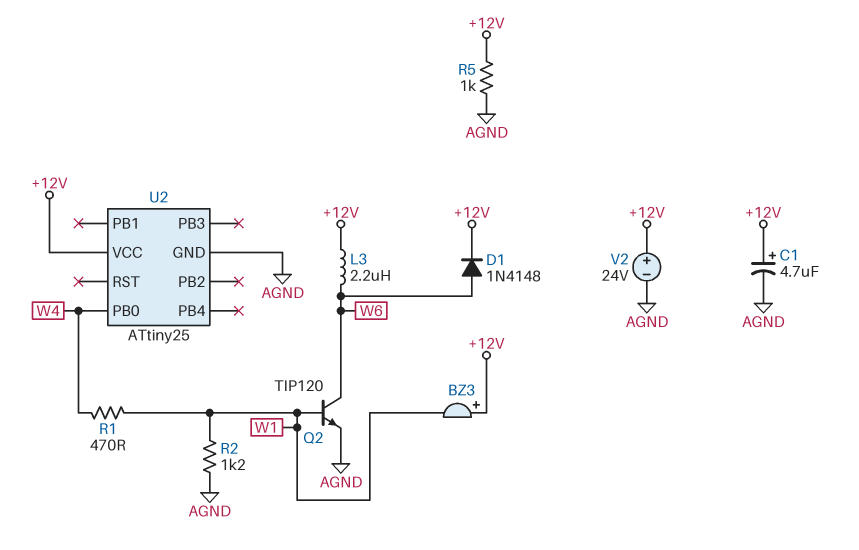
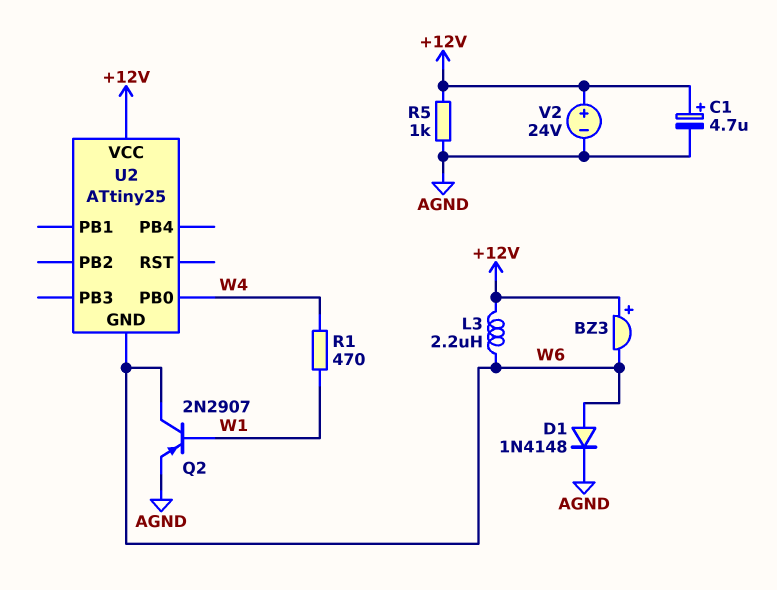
BZ3: buzzer (plus +12V, minus W1) -> buzzer (plus +12V, minus W6)
D1: diode 1N4148 (A W6, K +12V) -> diode 1N4148 (A W6, K AGND)
Q2: NPN TIP120 (B W1, C W6, E AGND) -> PNP 2N2907 (B W1, C W6, E AGND)
R2: 1.2k (AGND, W1) -> none
U2 pin GND: AGND -> W6

